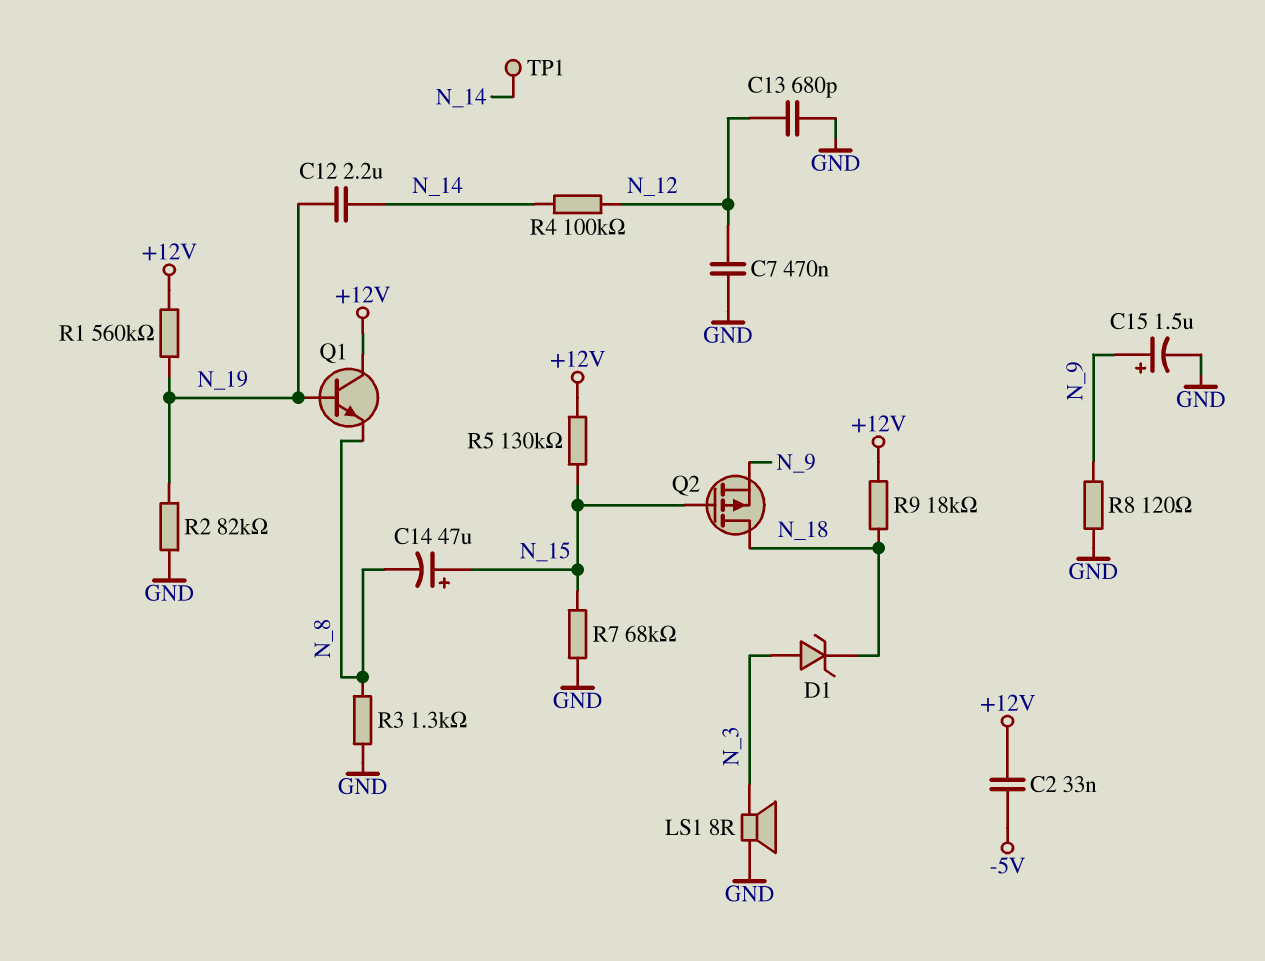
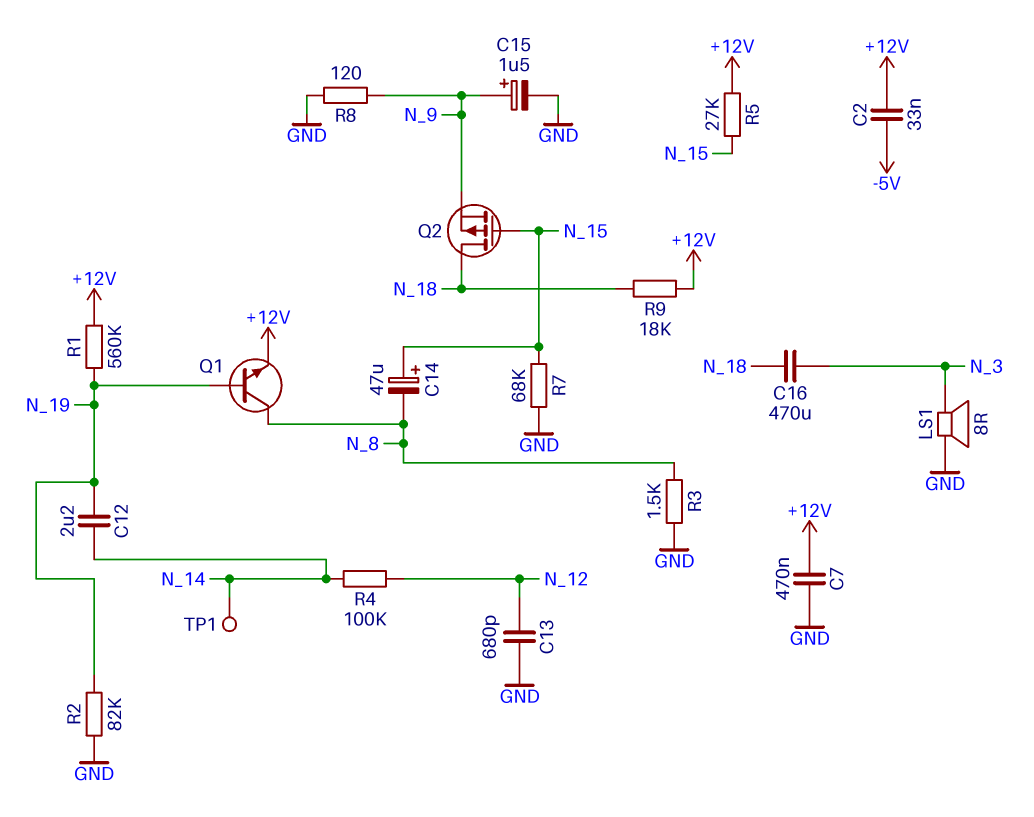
C7: 470nF (GND, N_12) -> 470nF (+12V, GND)
C16: none -> 470uF (N_3, N_18)
D1: zener (A N_3, K N_18) -> none
Q1: NPN (B N_19, C +12V, E N_8) -> NPN (B N_19, C N_8, E +12V)
R3: 1.3k (GND, N_8) -> 1.5k (GND, N_8)
R5: 130k (+12V, N_15) -> 27k (+12V, N_15)

